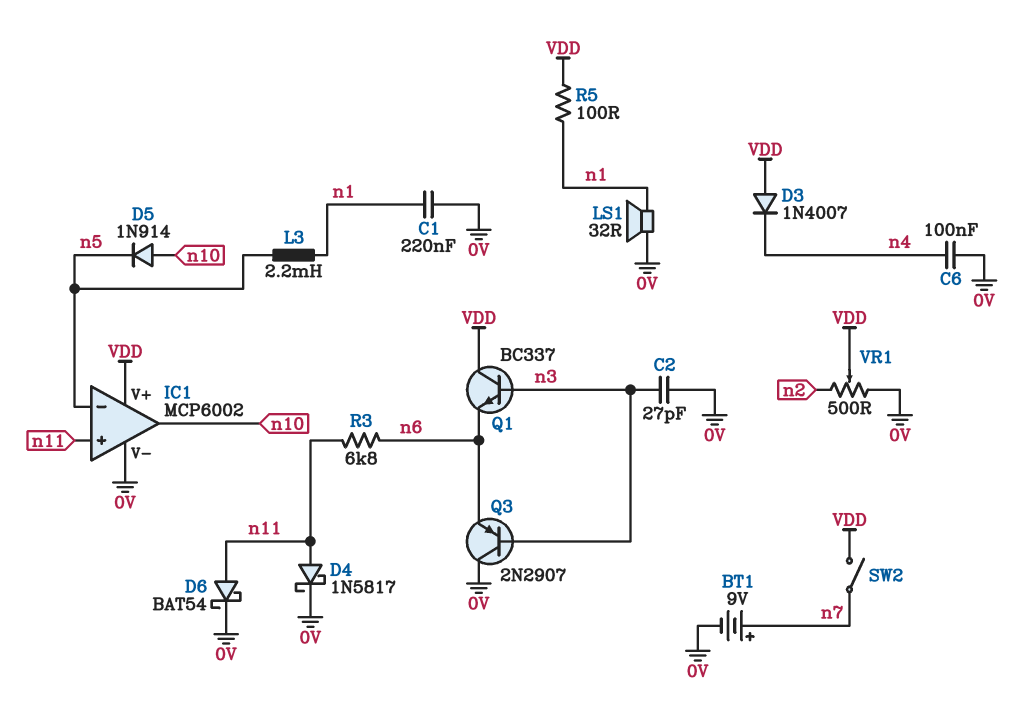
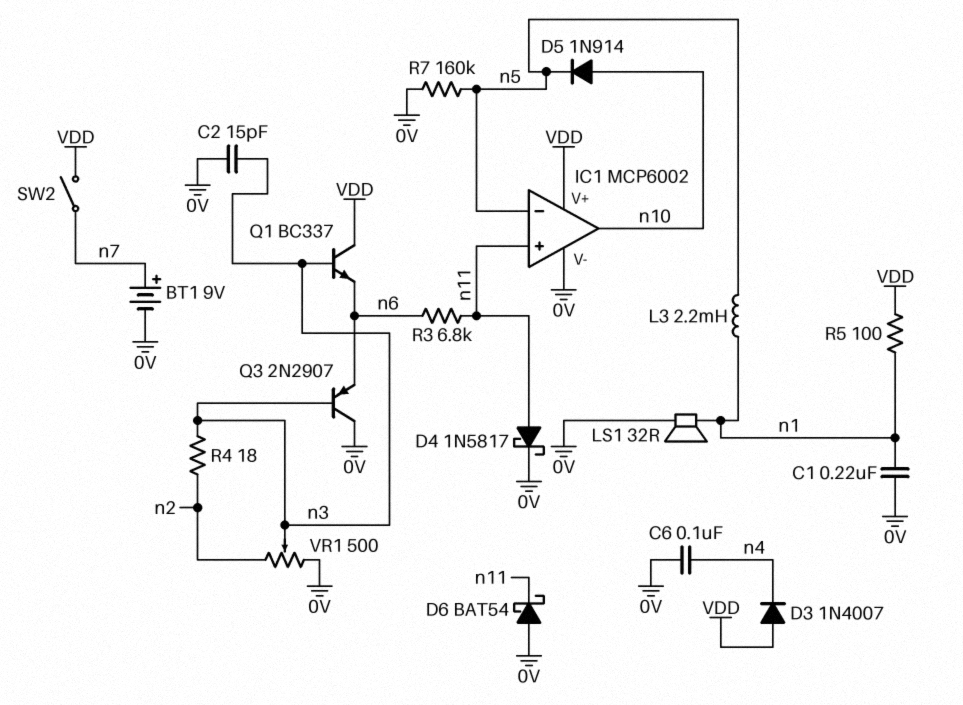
C2: 27pF (0V, n3) -> 15pF (0V, n3)
D6: schottky BAT54 (A n11, K 0V) -> schottky BAT54 (A 0V, K n11)
R4: none -> 18 (n2, n3)
R7: none -> 160k (0V, n5)
VR1: 500 (0V, n2, wiper VDD) -> 500 (0V, n2, wiper n3)

